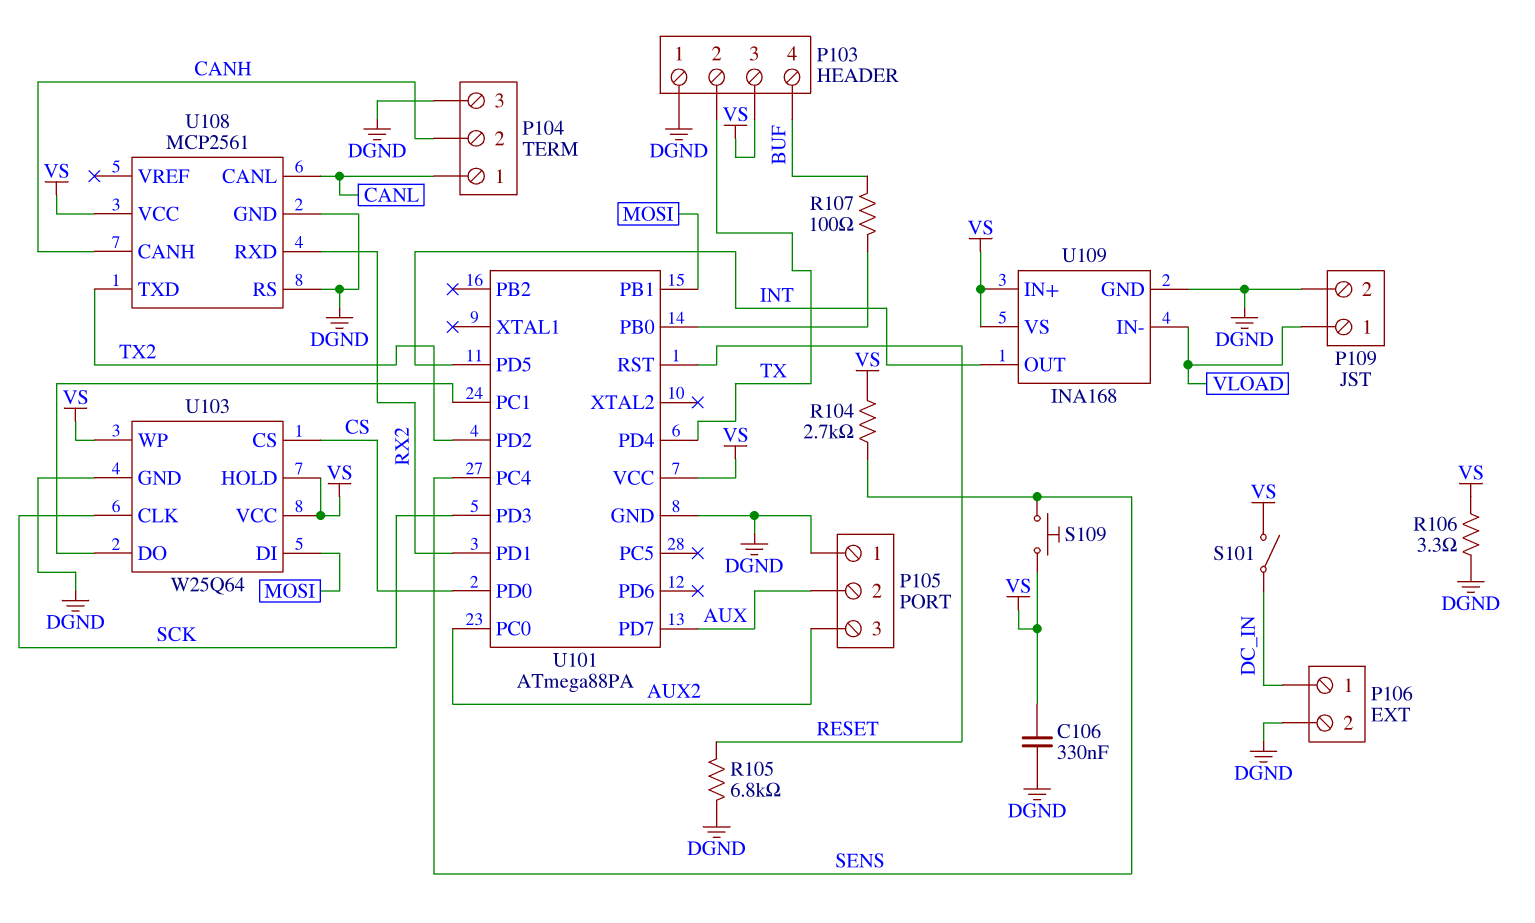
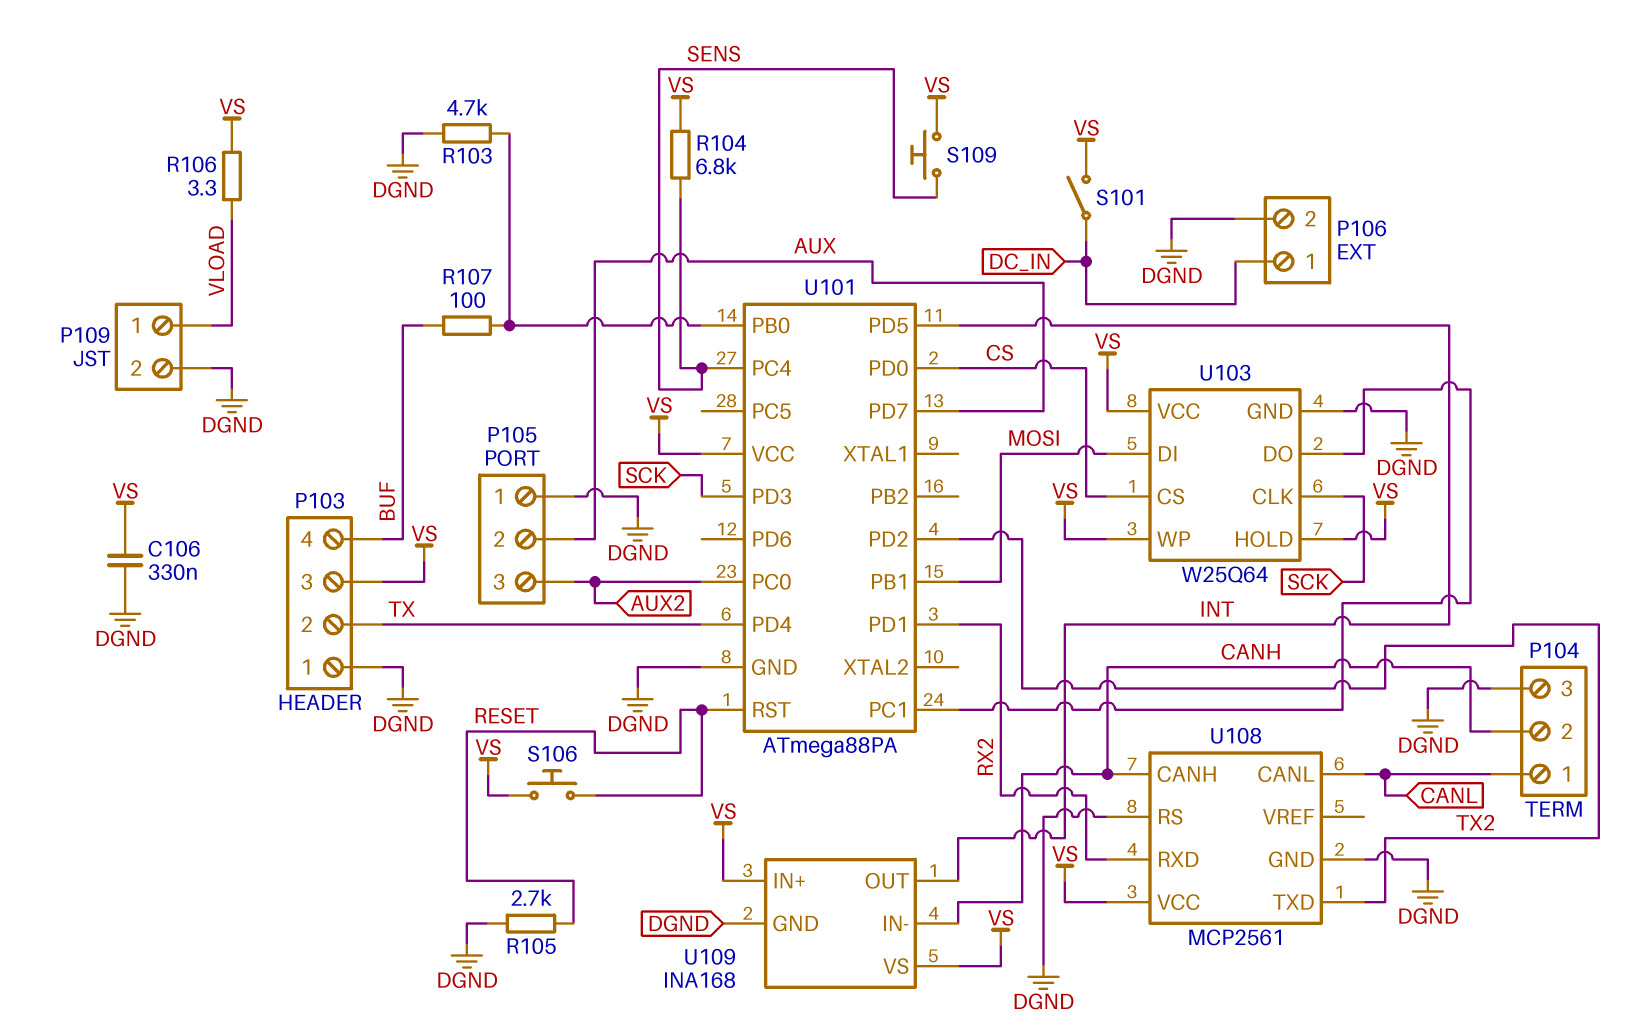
R103: none -> 4.7k (DGND, U101/PB0)
R104: 2.7k (SENS, VS) -> 6.8k (SENS, VS)
R105: 6.8k (DGND, RESET) -> 2.7k (DGND, RESET)
R106: 3.3 (DGND, VS) -> 3.3 (VLOAD, VS)
S106: none -> button (RESET, VS)
U109 pin IN-: VLOAD -> CANH

